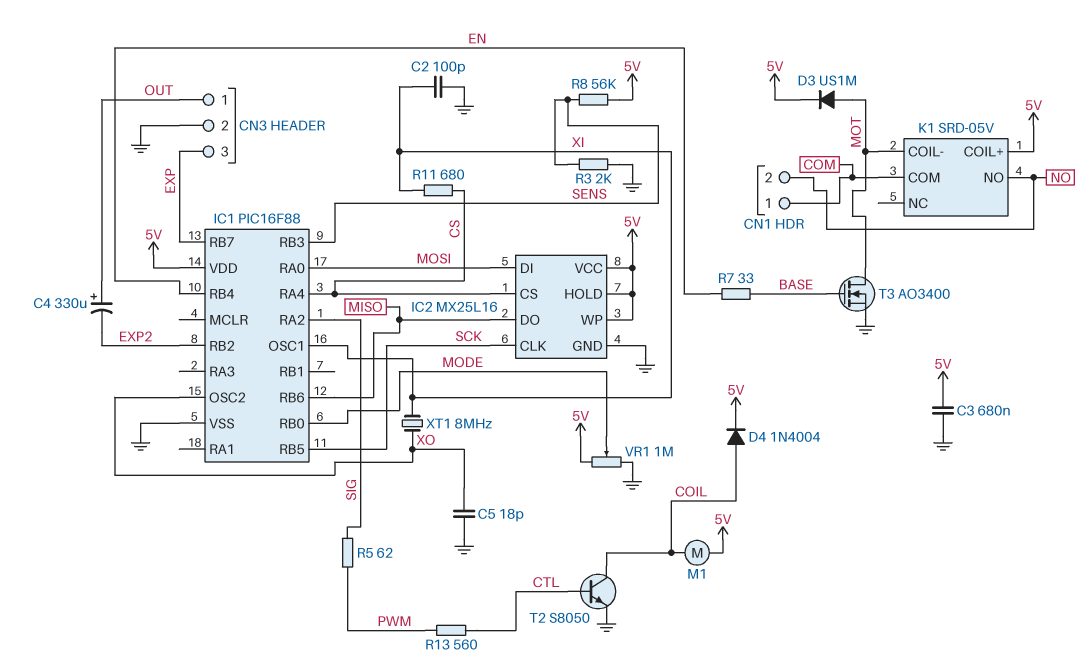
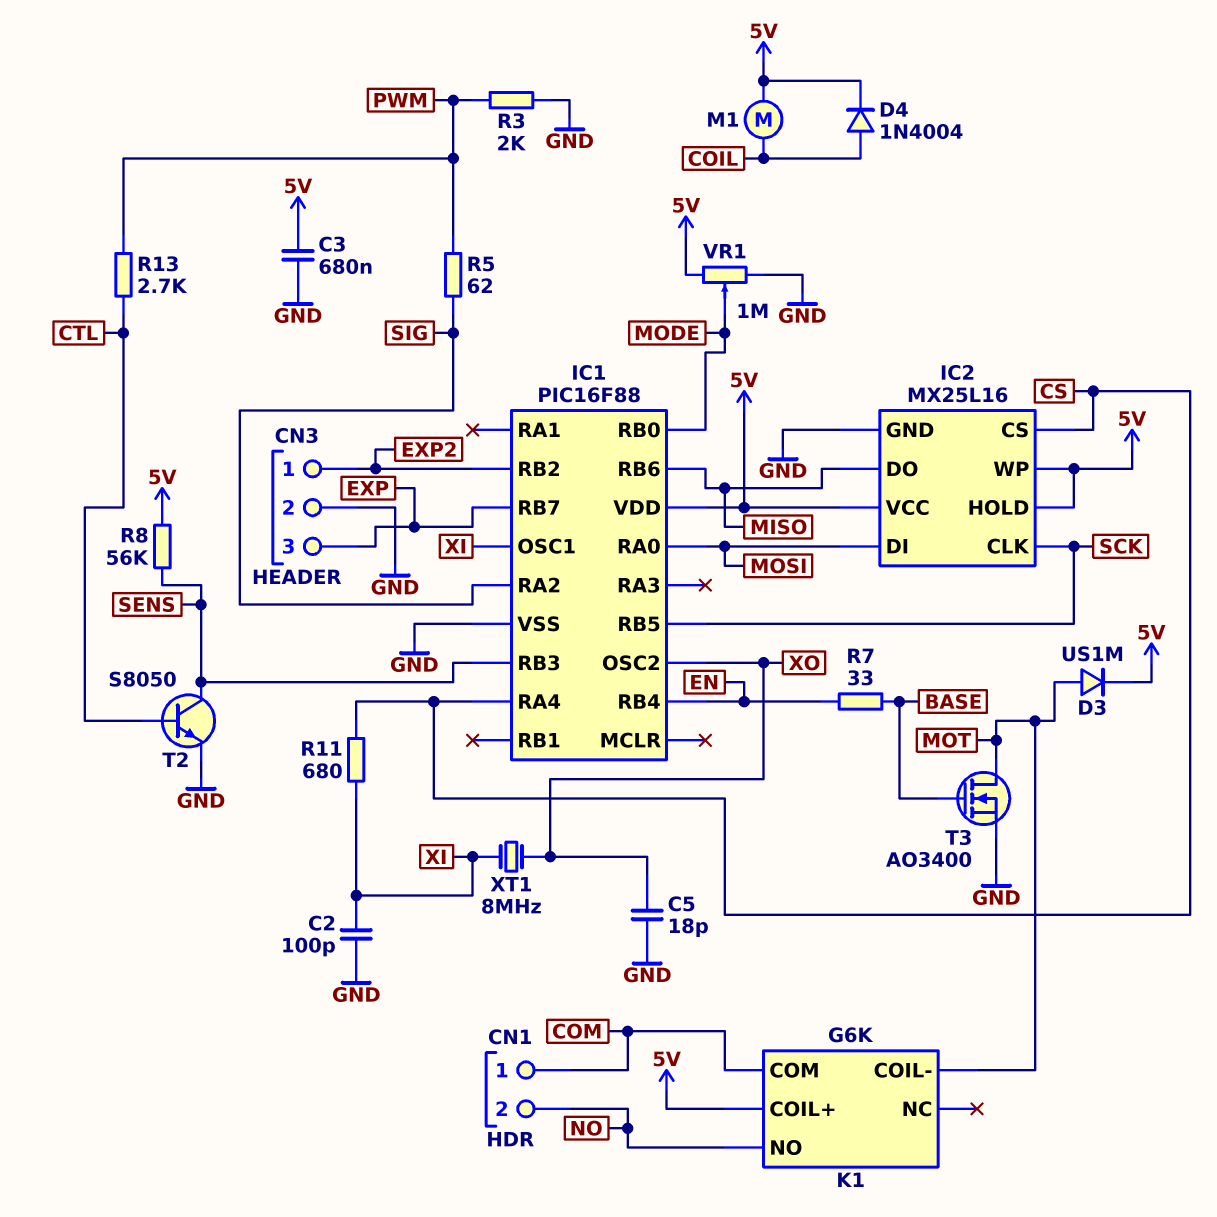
C4: 330uF (plus OUT, minus EXP2) -> none
CN3 pin 1: OUT -> EXP2
K1: SRD-05V -> G6K
R3: 2k (GND, SENS) -> 2k (GND, PWM)
R13: 560 (CTL, PWM) -> 2.7k (CTL, PWM)
T2: NPN S8050 (B CTL, C COIL, E GND) -> NPN S8050 (B CTL, C SENS, E GND)

